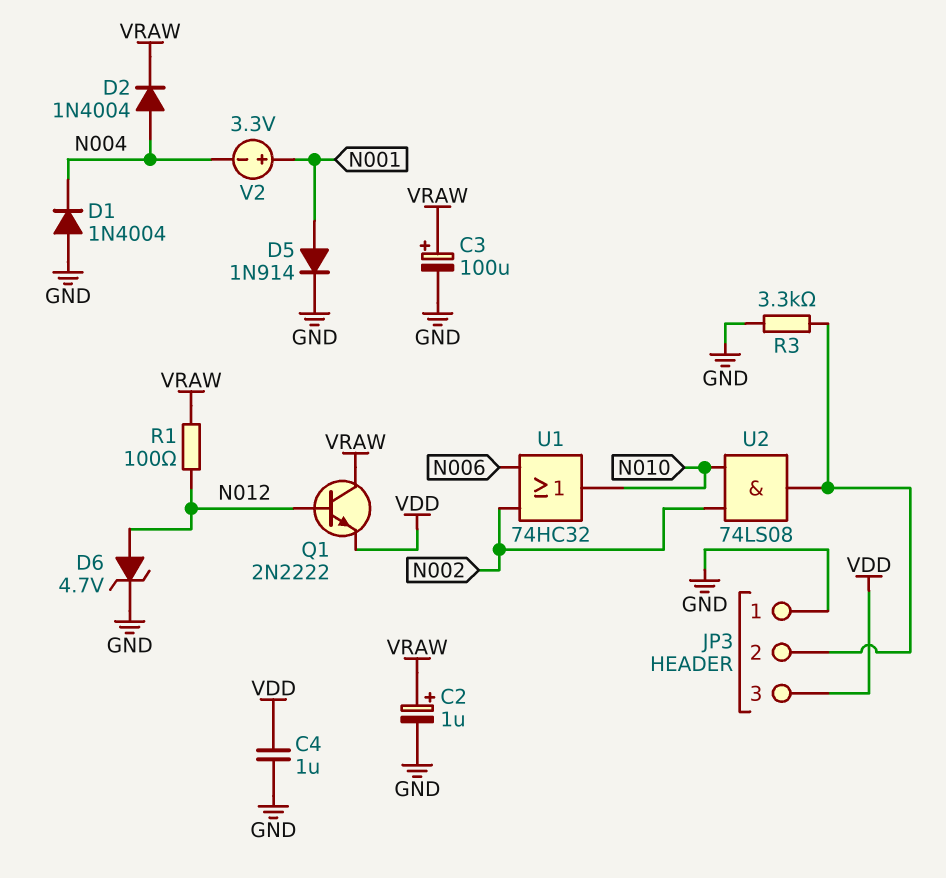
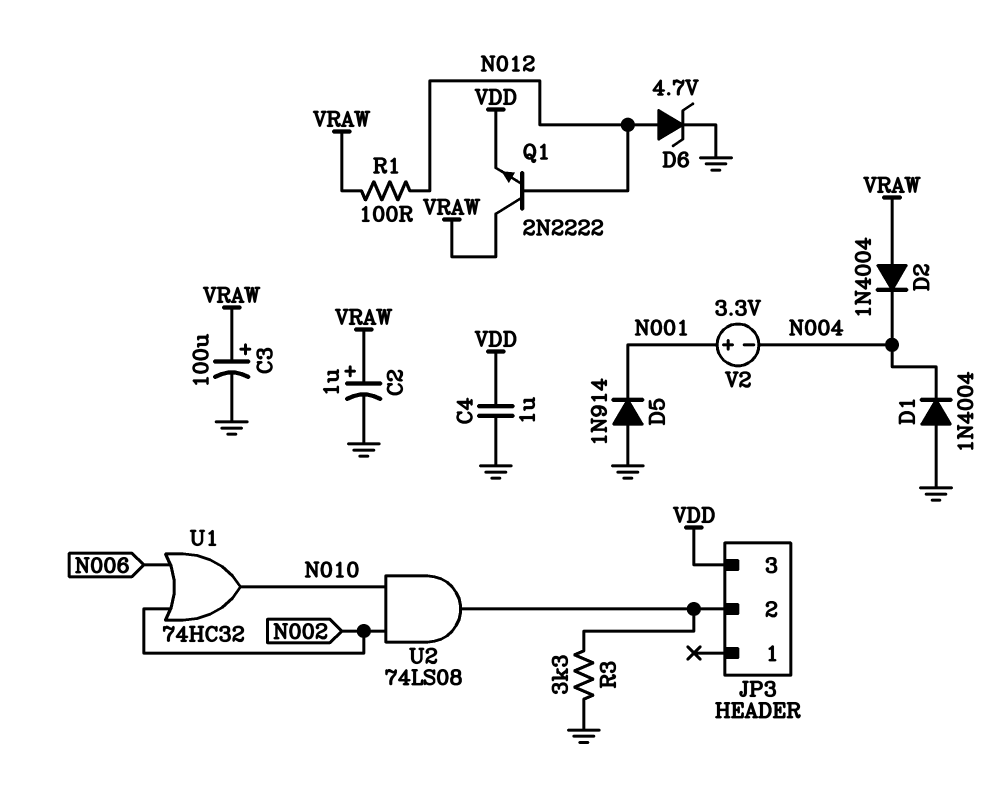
D2: diode 1N4004 (A N004, K VRAW) -> diode 1N4004 (A VRAW, K N004)
D5: diode 1N914 (A N001, K GND) -> diode 1N914 (A GND, K N001)
JP3 pin 1: GND -> none

